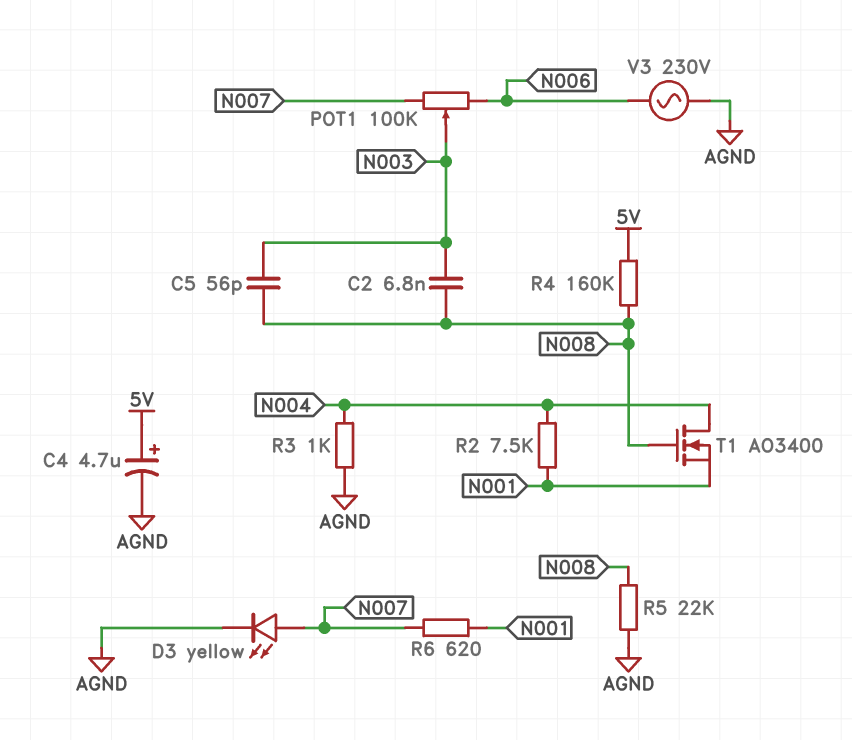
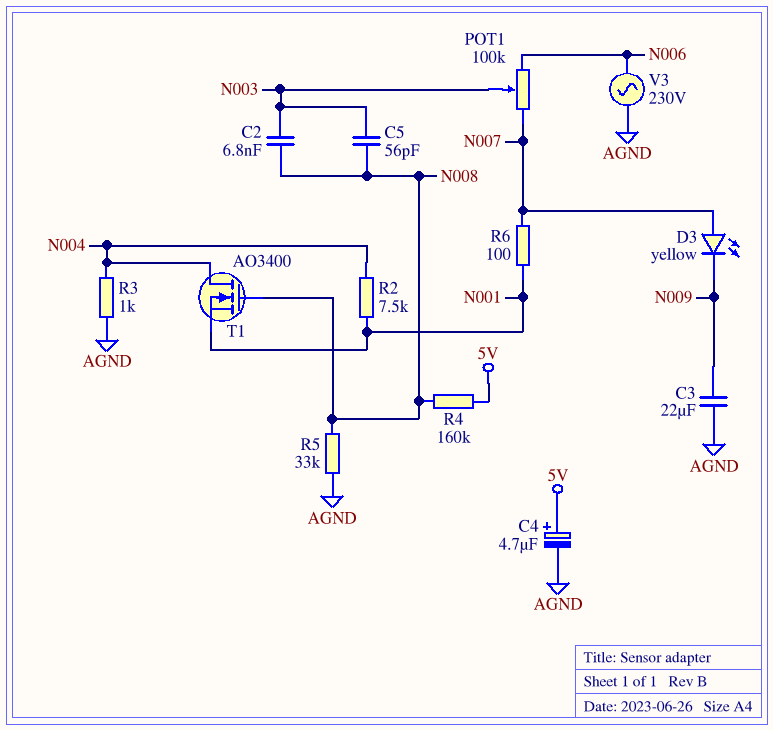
C3: none -> 22uF (AGND, N009)
D3: LED yellow (A N007, K AGND) -> LED yellow (A N007, K N009)
R5: 22k (AGND, N008) -> 33k (AGND, N008)
R6: 620 (N001, N007) -> 100 (N001, N007)

